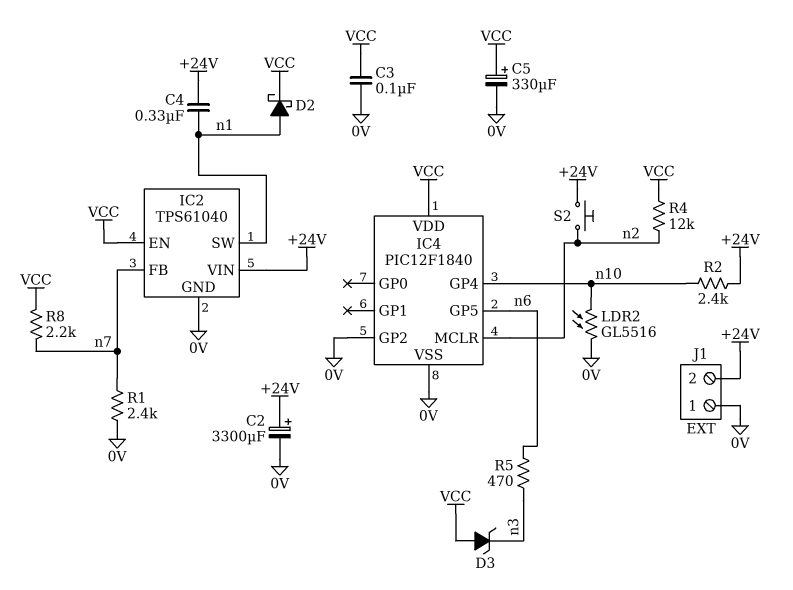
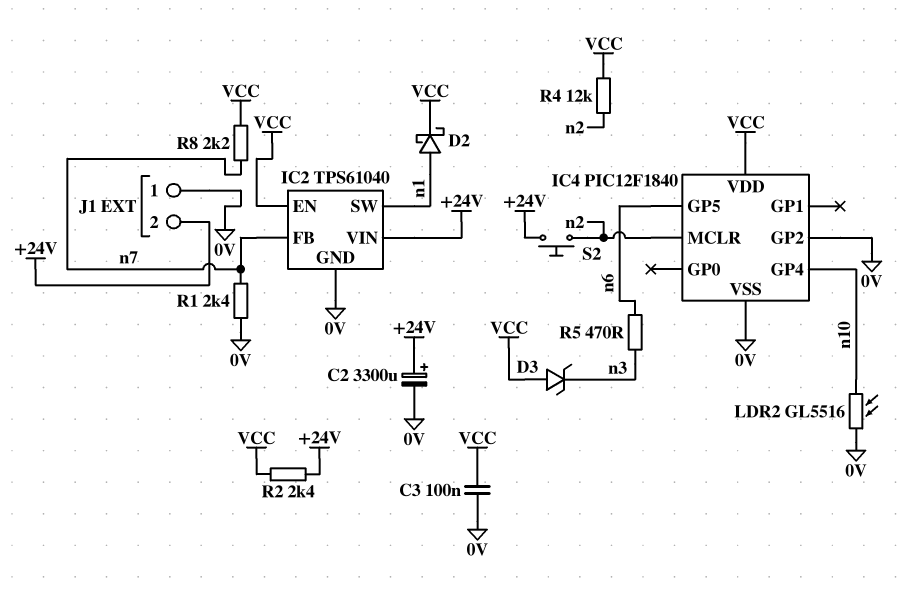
C4: 330nF (+24V, n1) -> none
C5: 330uF (plus VCC, minus 0V) -> none
R2: 2.4k (+24V, n10) -> 2.4k (+24V, VCC)

